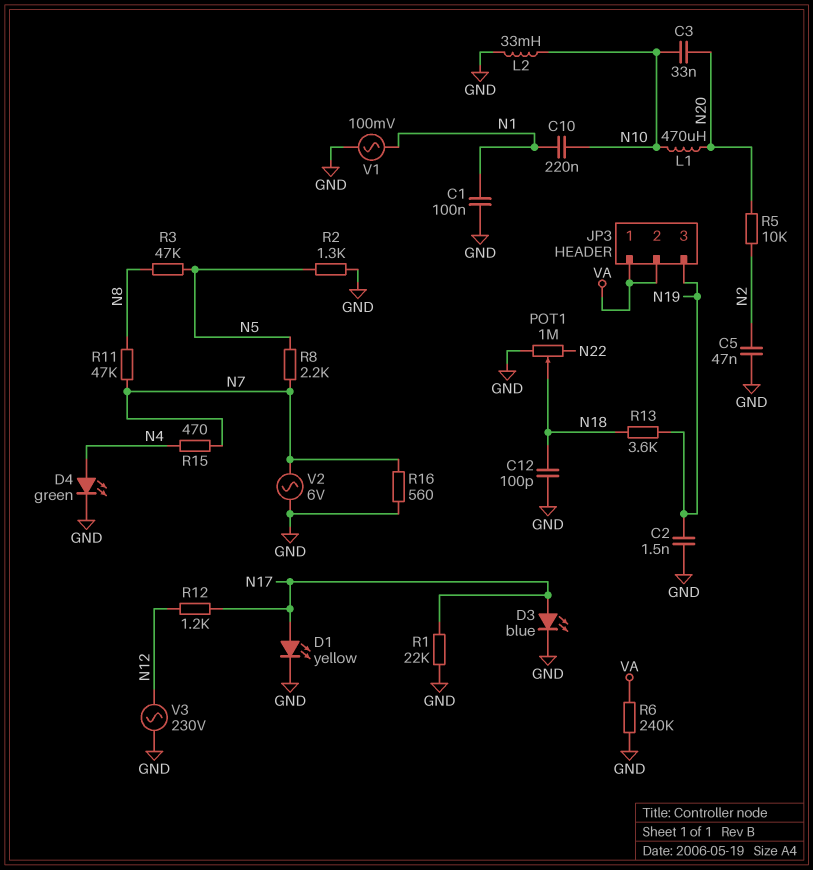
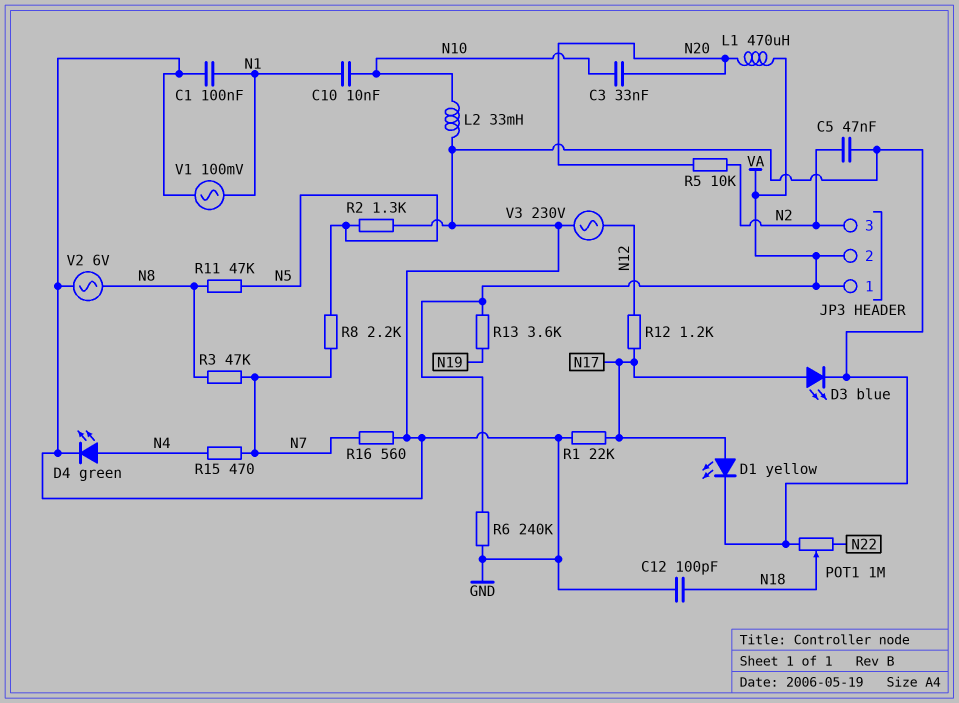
C2: 1.5nF (GND, N19) -> none
C10: 220nF (N1, N10) -> 10nF (N1, N10)
JP3 pin 3: N19 -> N2
L1: 470uH (N10, N20) -> 470uH (N20, VA)
R3: 47k (N5, N8) -> 47k (N7, N8)
R11: 47k (N7, N8) -> 47k (N5, N8)
R13: 3.6k (N18, N19) -> 3.6k (N19, VA)
V2: AC 6V (GND, N7) -> AC 6V (GND, N8)

